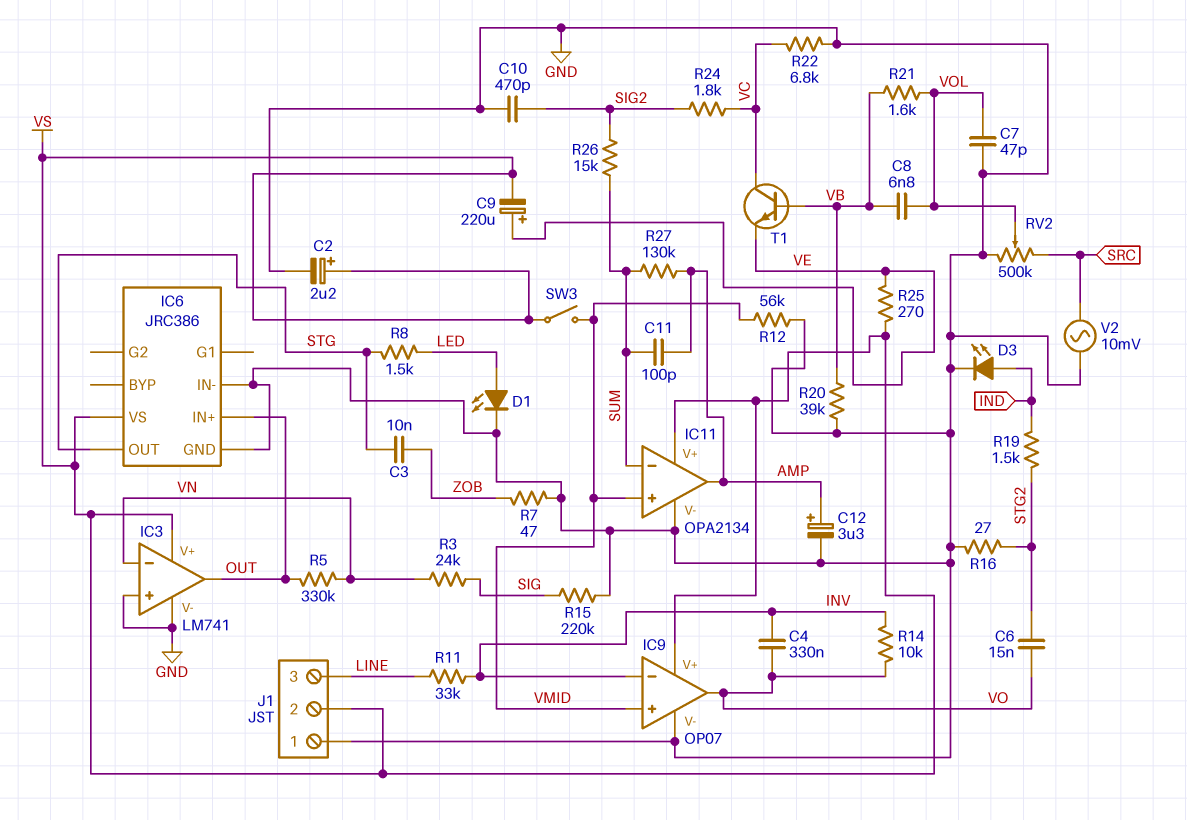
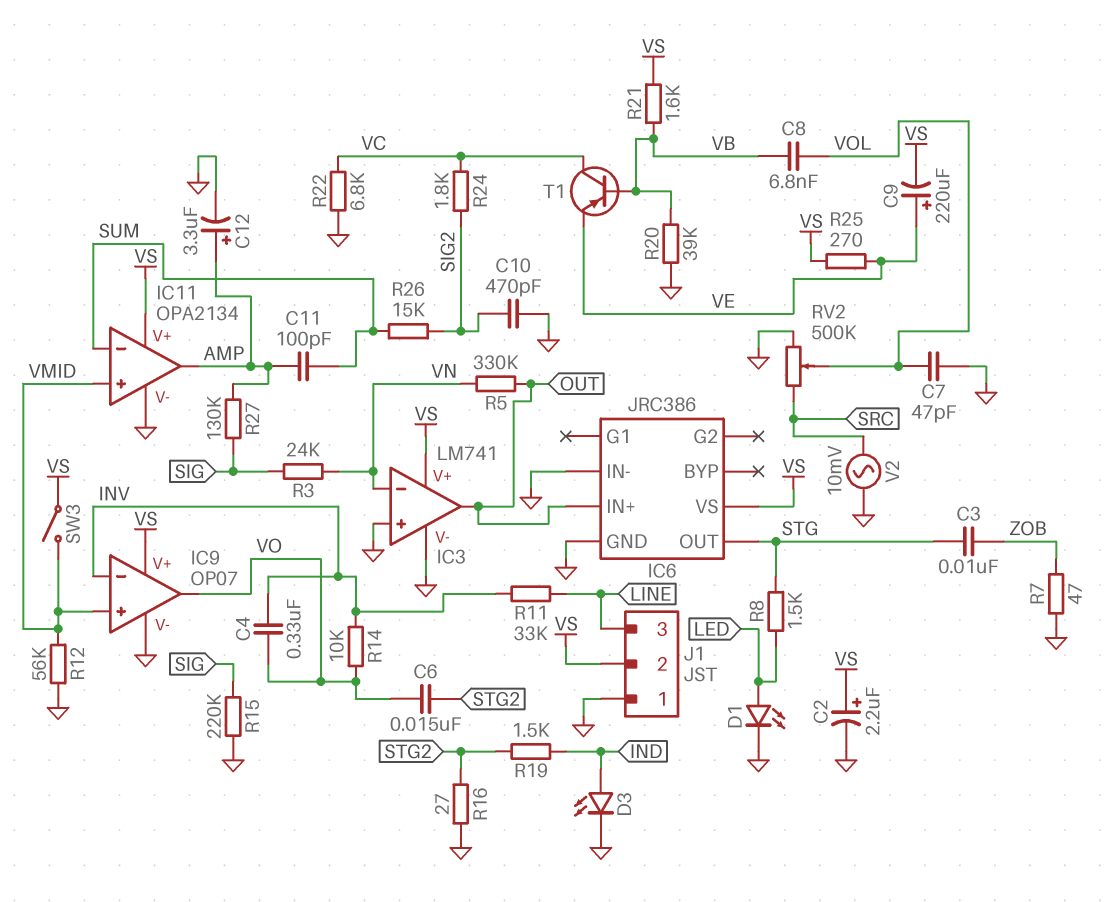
R21: 1.6k (VB, VOL) -> 1.6k (VB, VS)
R27: 130k (AMP, SUM) -> 130k (AMP, SIG)
T1: NPN (B VB, C VC, E VE) -> PNP (B VB, C VC, E VE)

